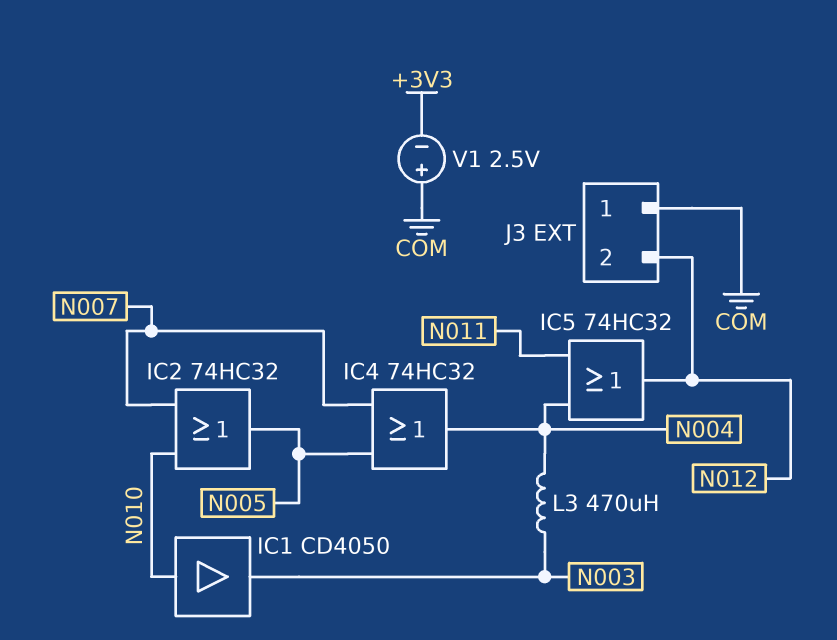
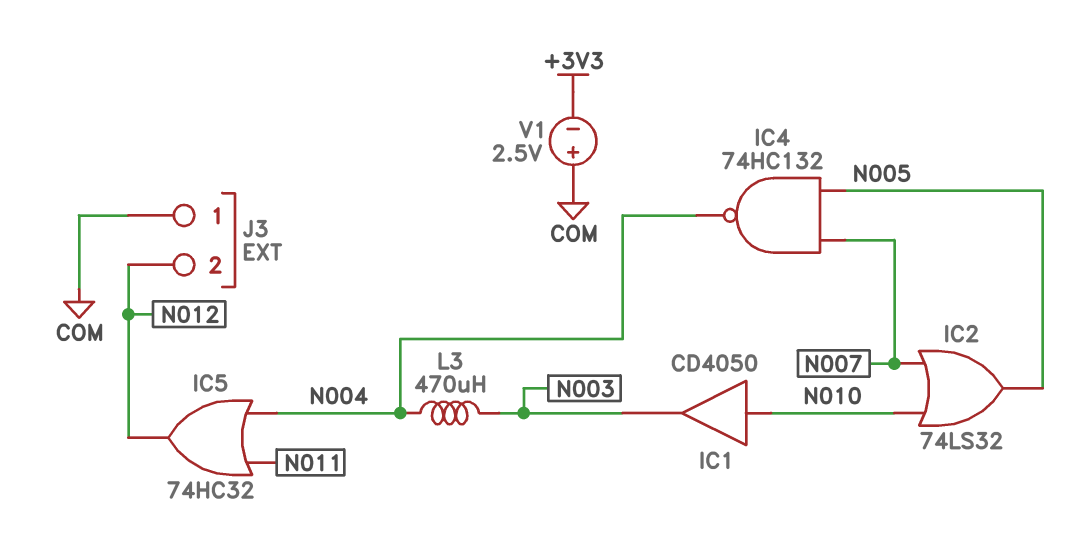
IC2: OR 74HC32 (in N007, in N010, out N005) -> OR 74LS32 (in N007, in N010, out N005)
IC4: OR 74HC32 (in N005, in N007, out N004) -> NAND 74HC132 (in N005, in N007, out N004)

